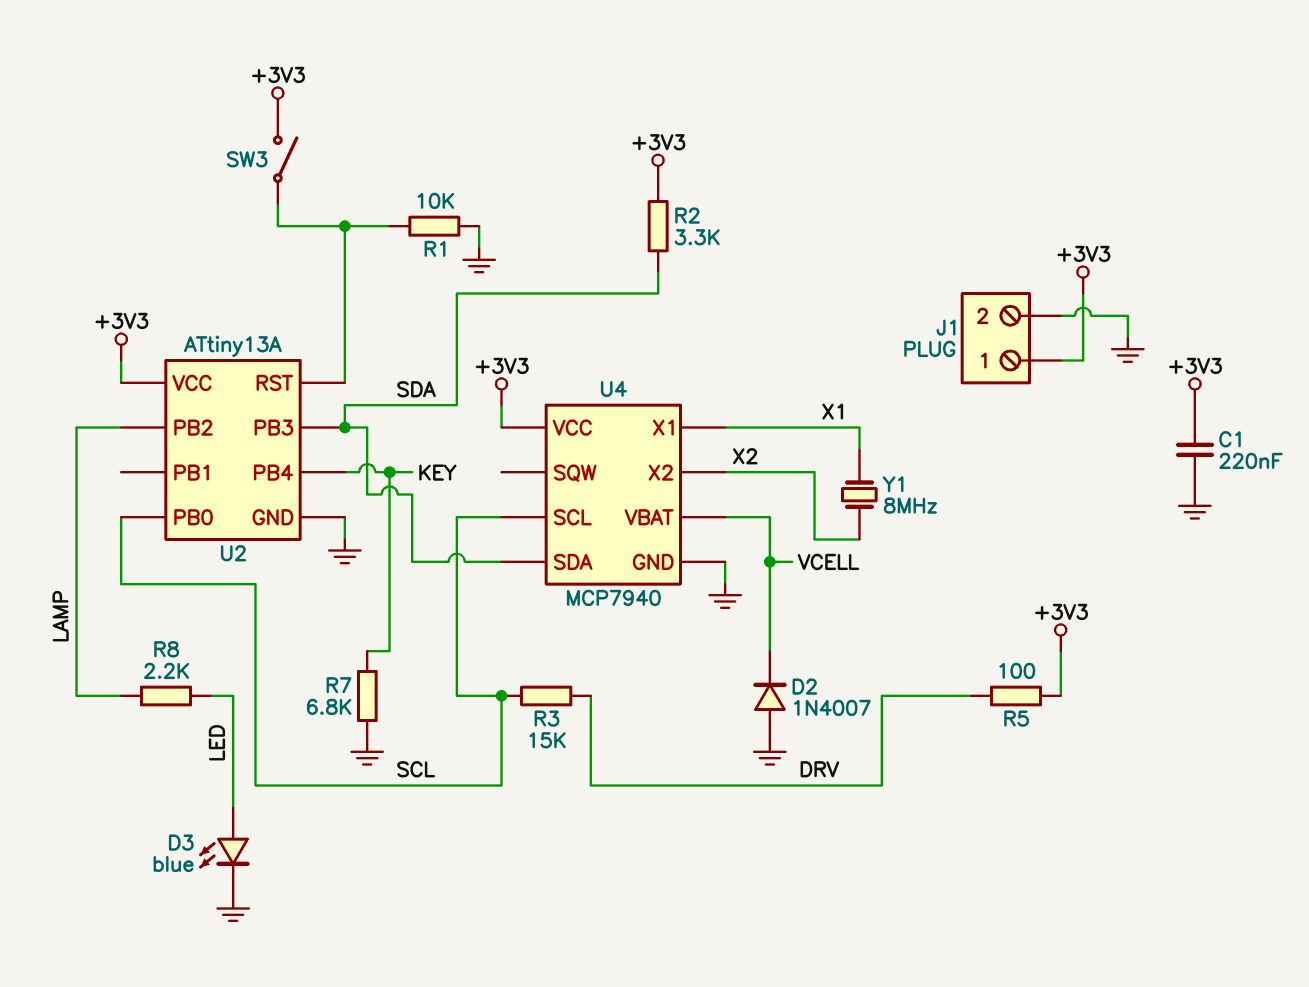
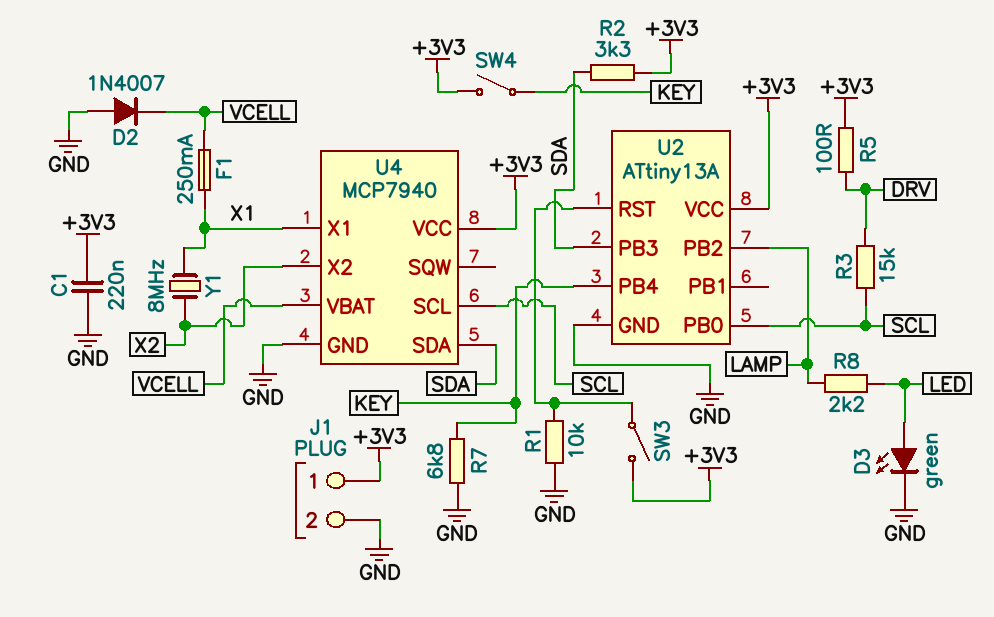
D3: LED blue (A LED, K GND) -> LED green (A LED, K GND)
F1: none -> 250mA (VCELL, X1)
SW4: none -> switch (+3V3, KEY)

